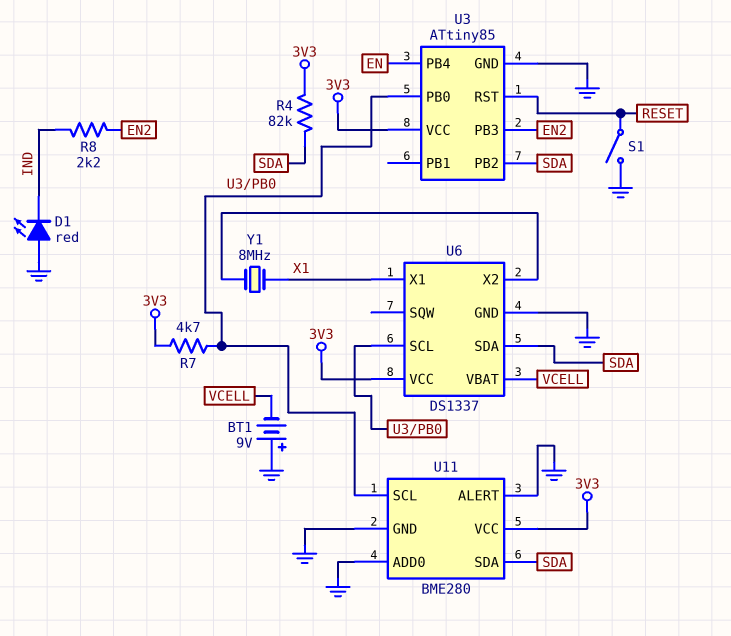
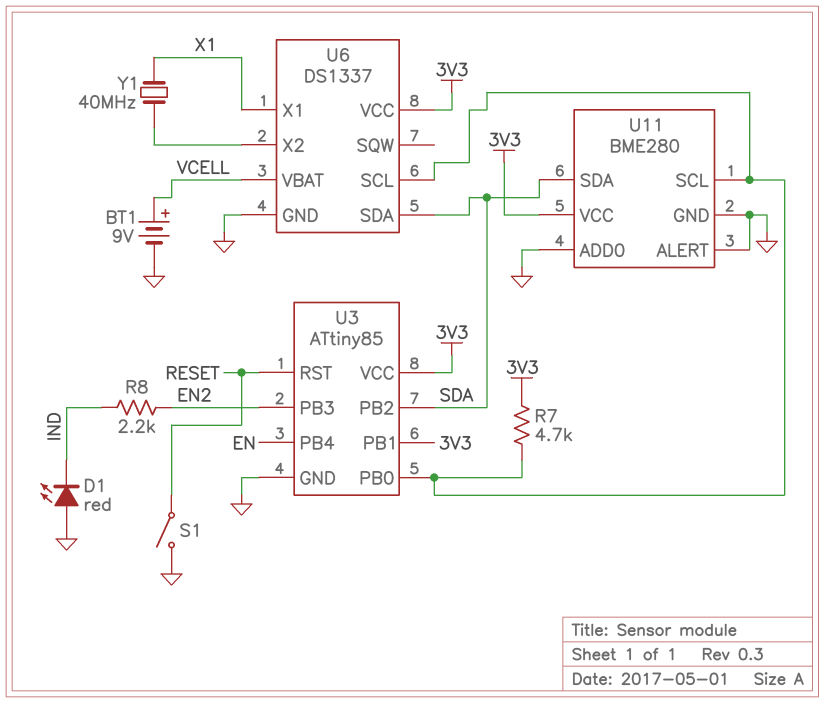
BT1: 9V (plus GND, minus VCELL) -> 9V (plus VCELL, minus GND)
R4: 82k (3V3, SDA) -> none
U3 pin PB1: none -> 3V3
Y1: 8MHz (U6/X2, X1) -> 40MHz (U6/X2, X1)

